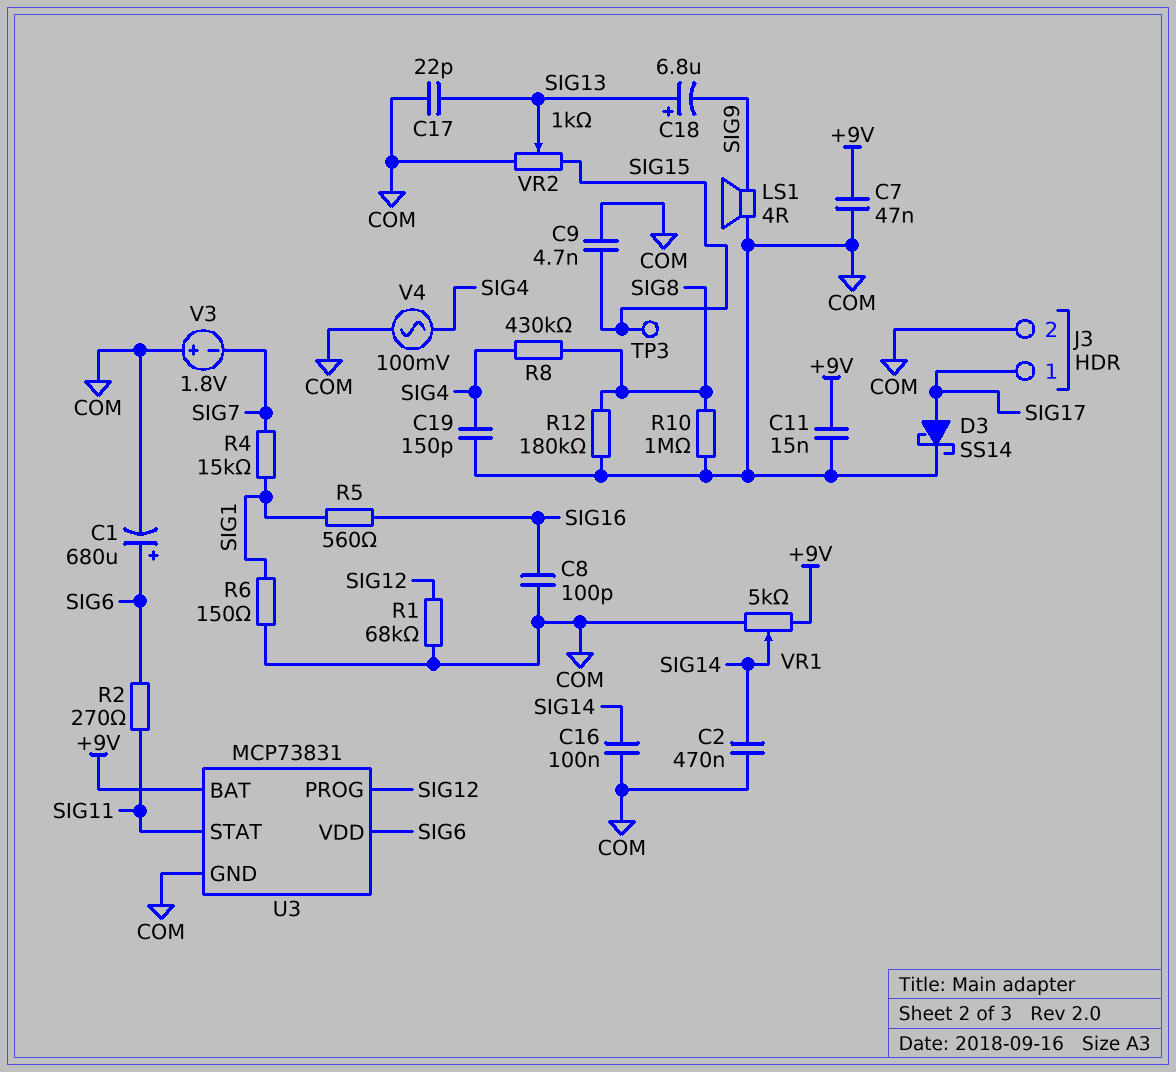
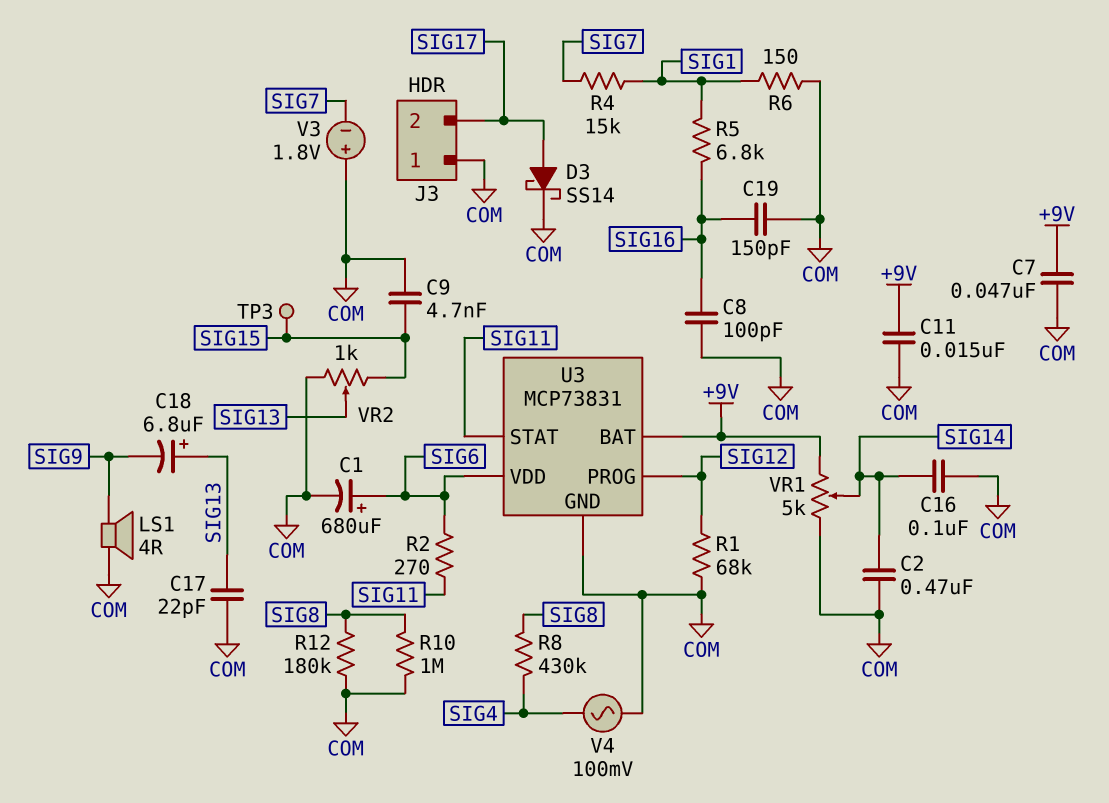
C19: 150pF (COM, SIG4) -> 150pF (COM, SIG16)
J3 pin 1: SIG17 -> COM
J3 pin 2: COM -> SIG17
R5: 560 (SIG1, SIG16) -> 6.8k (SIG1, SIG16)

